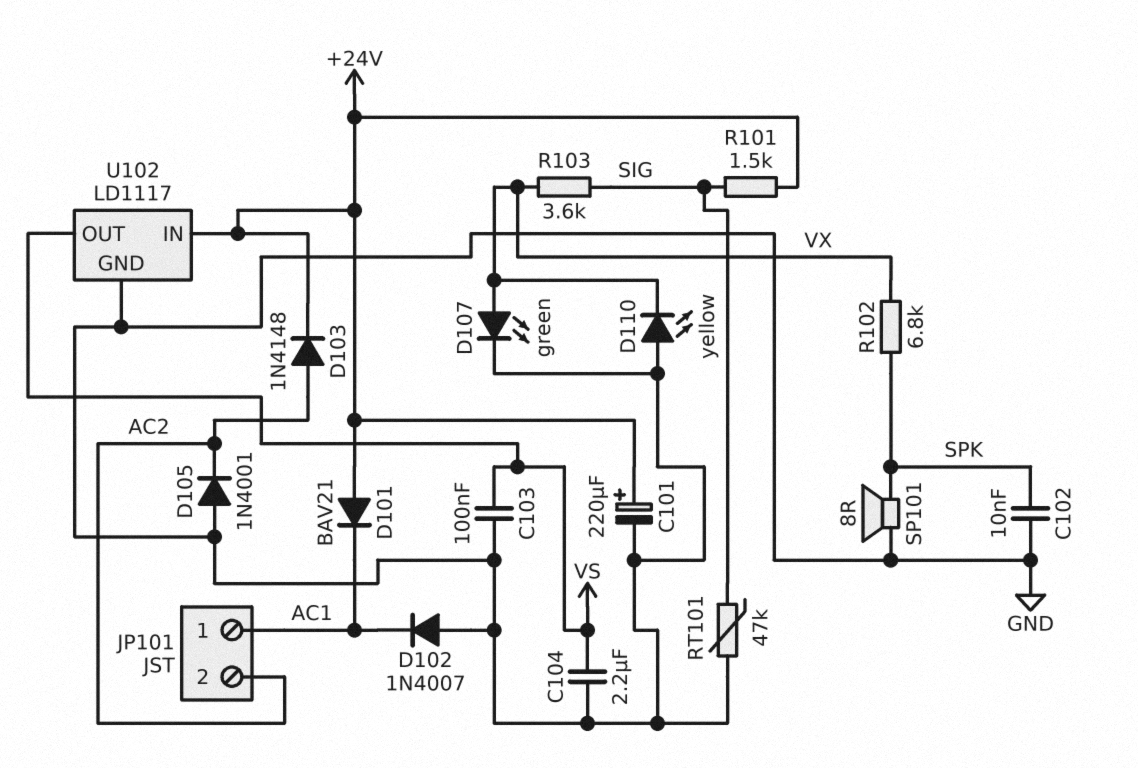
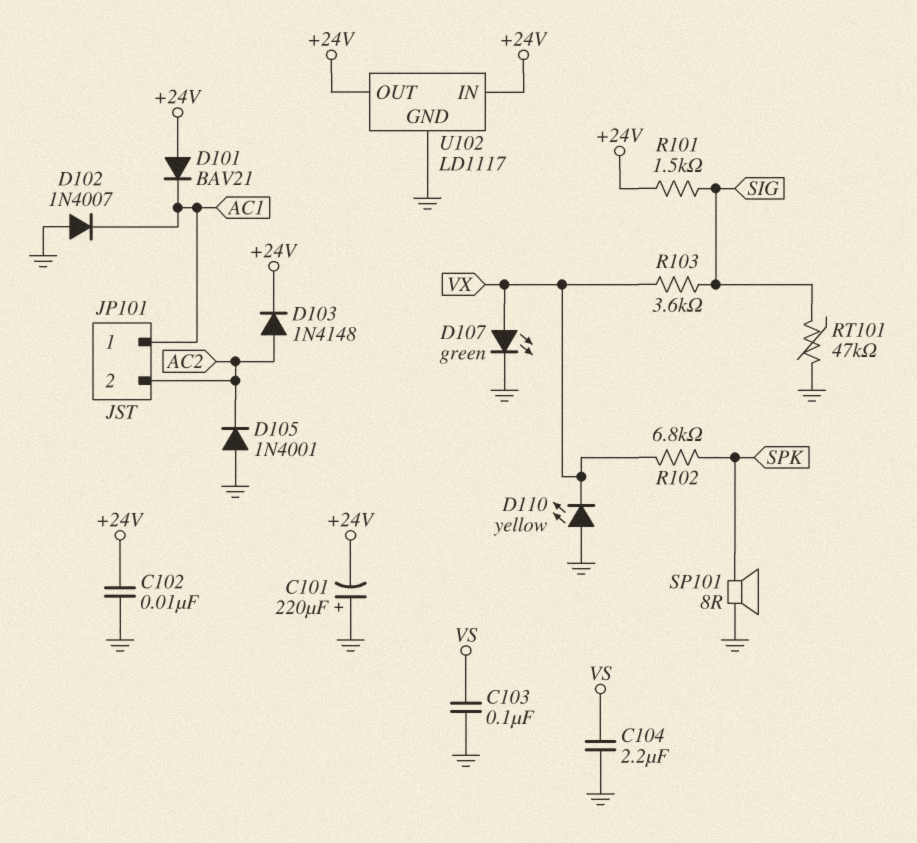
C101: 220uF (plus +24V, minus GND) -> 220uF (plus GND, minus +24V)
C102: 10nF (GND, SPK) -> 10nF (+24V, GND)
U102 pin OUT: VS -> +24V

